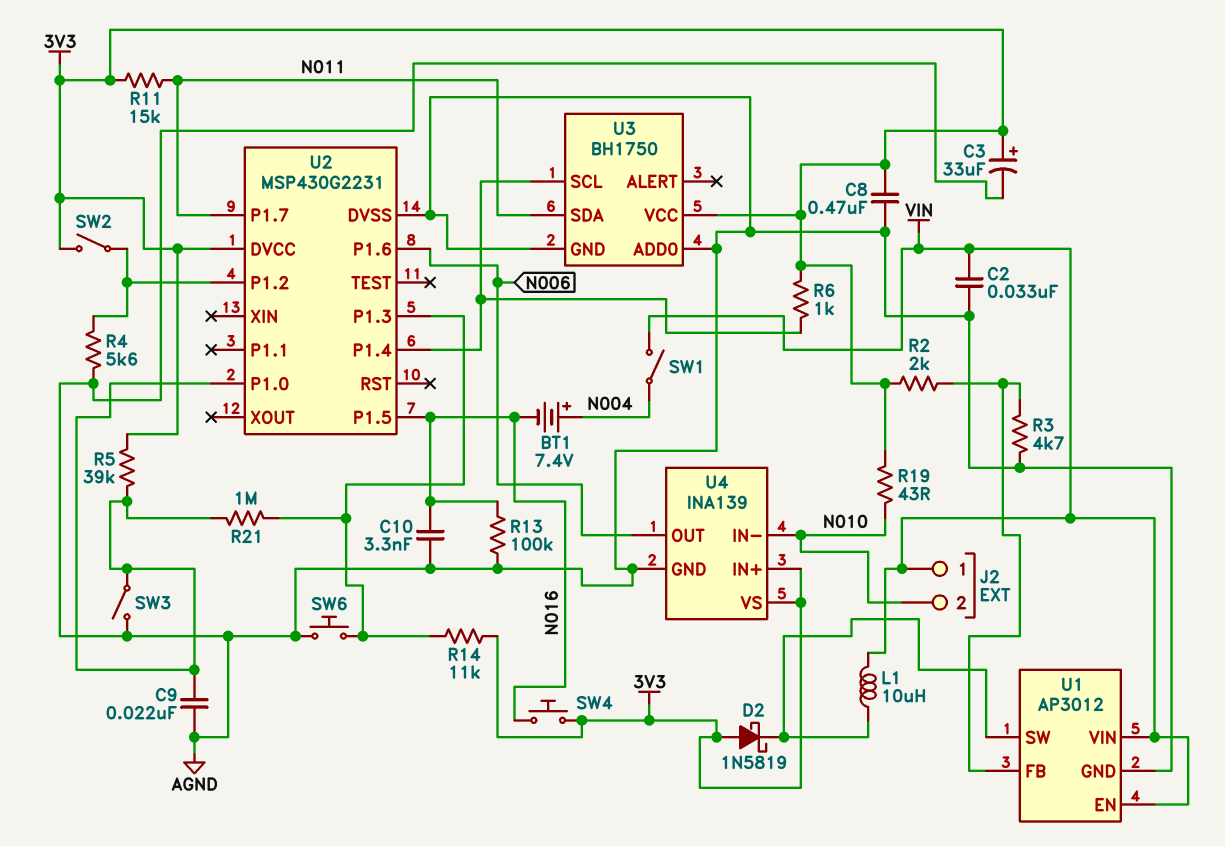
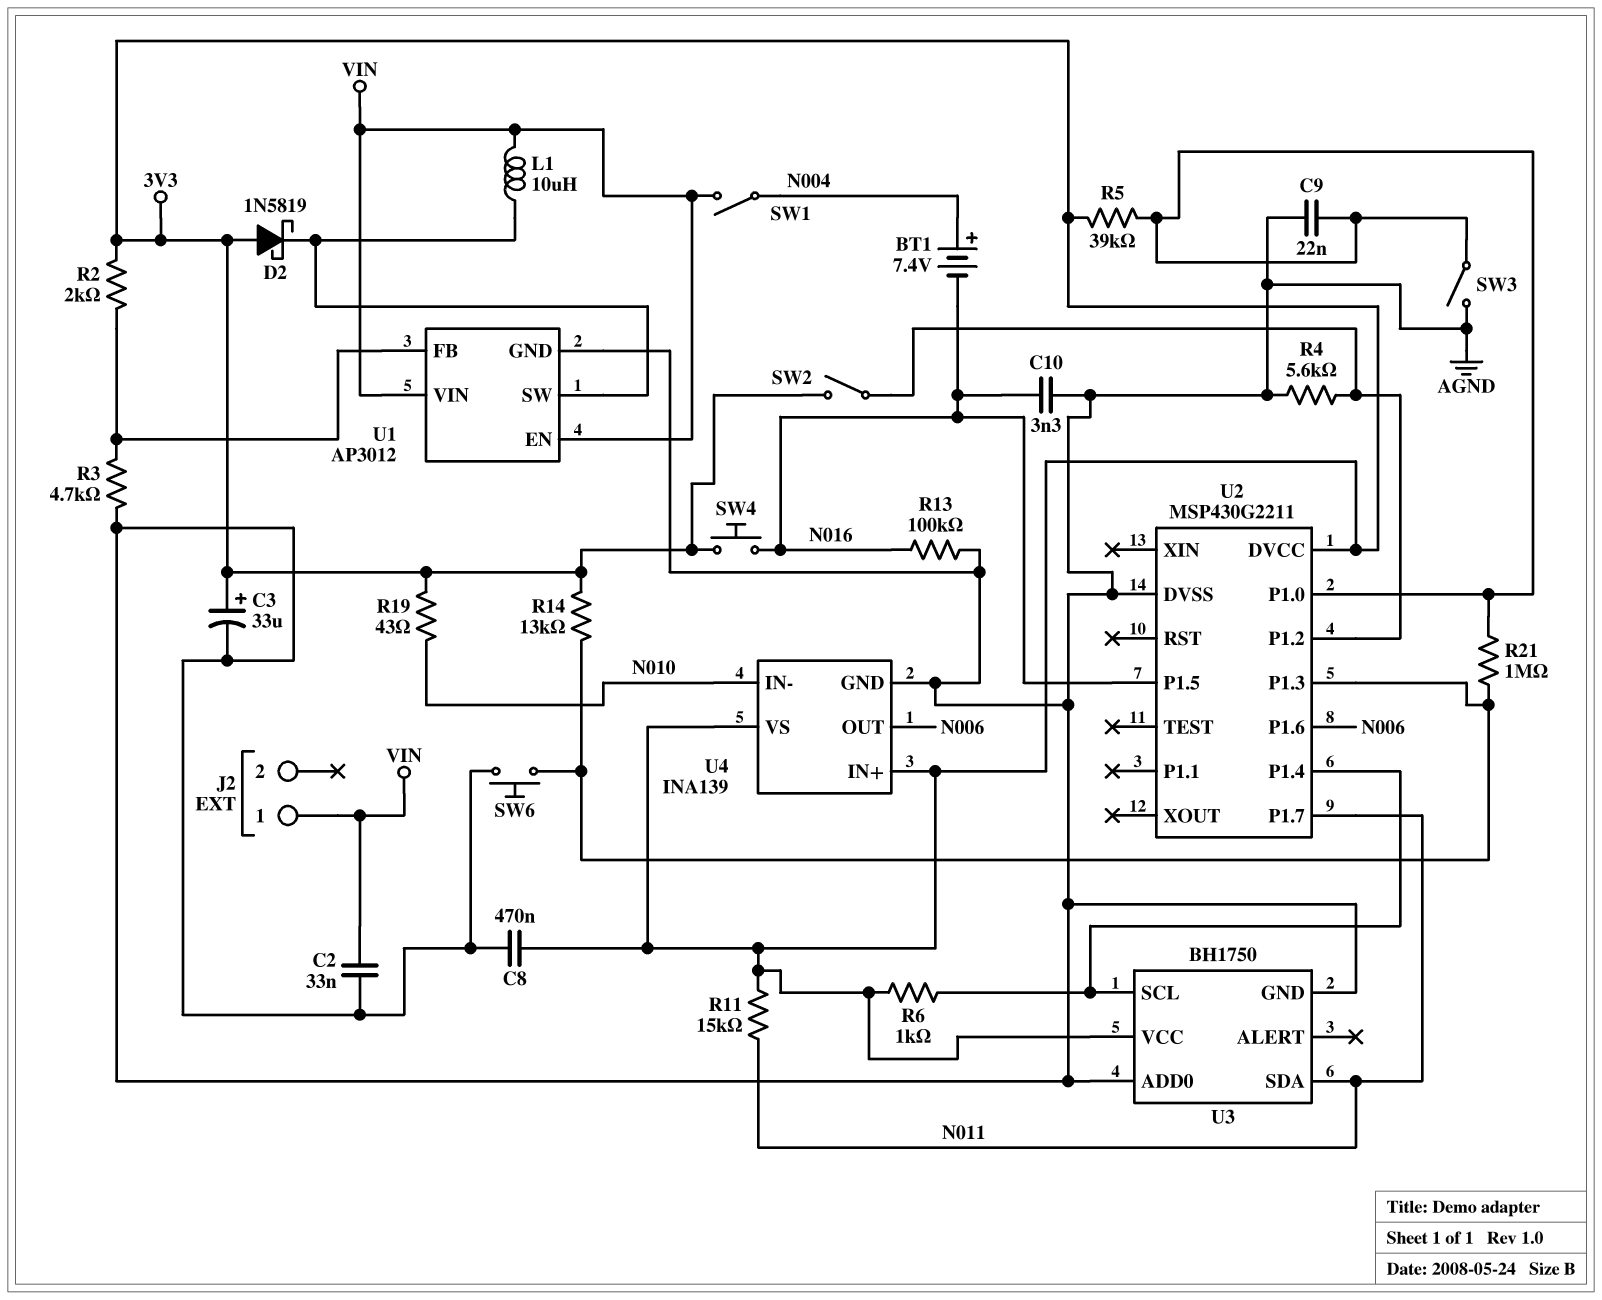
J2 pin 2: N010 -> none
R14: 11k (3V3, U2/P1.3) -> 13k (3V3, U2/P1.3)
U2: MSP430G2231 -> MSP430G2211

